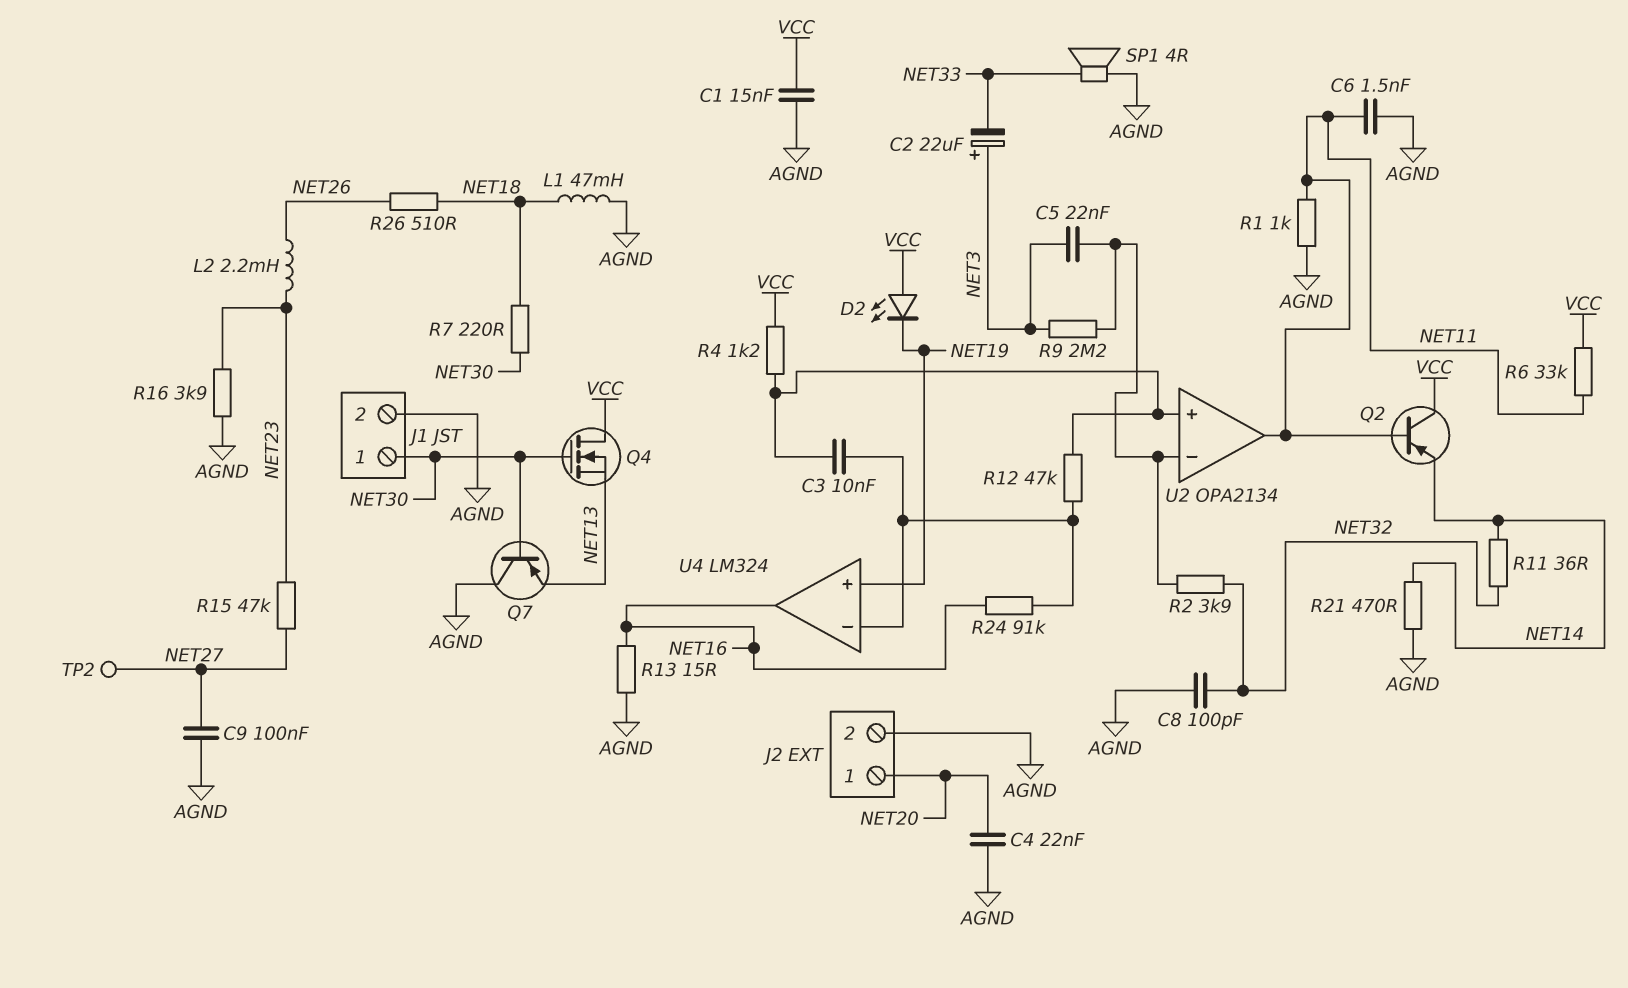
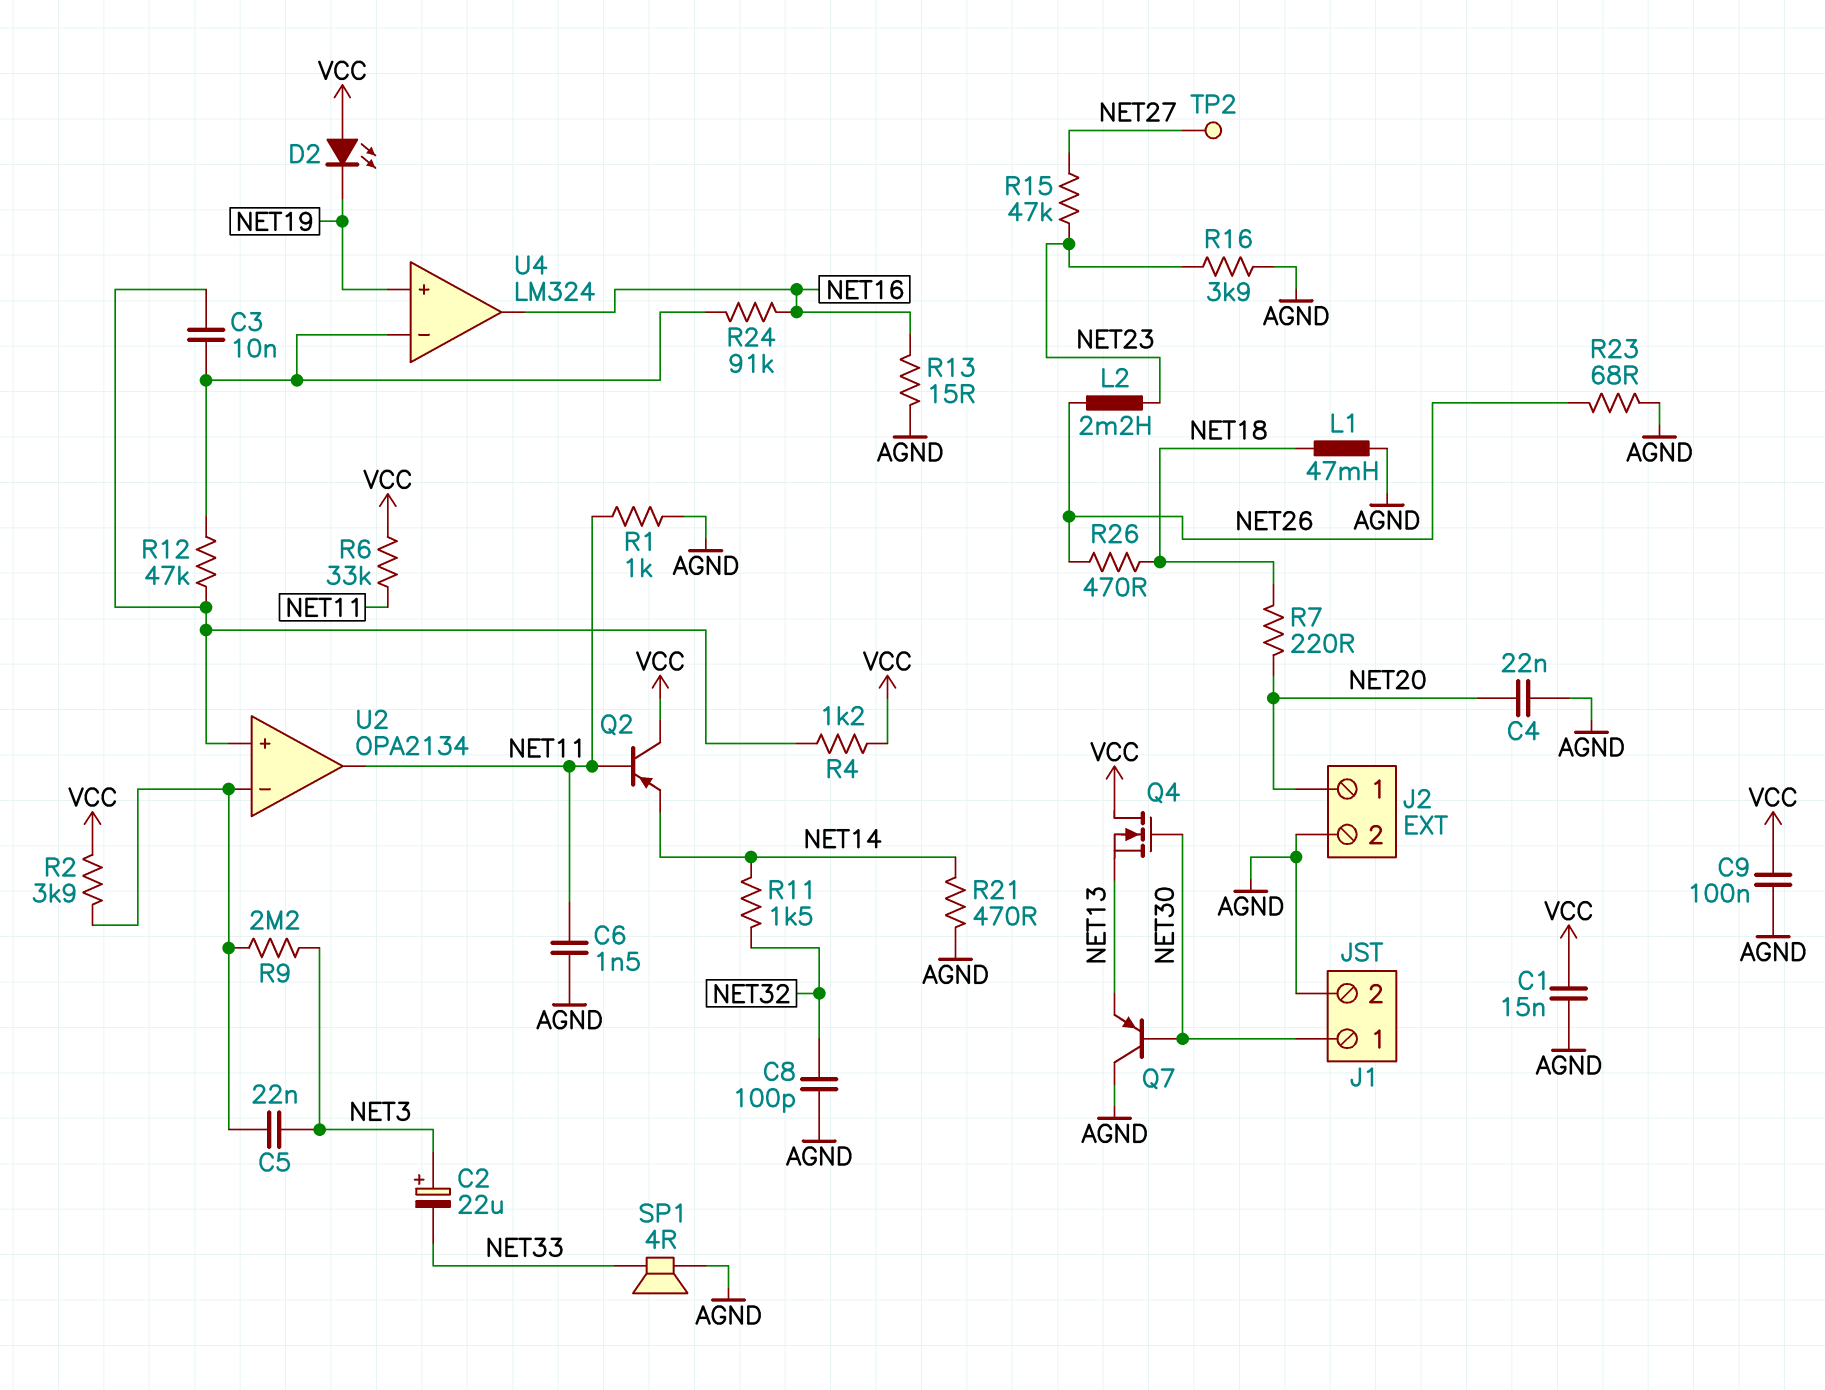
C9: 100nF (AGND, NET27) -> 100nF (AGND, VCC)
R2: 3.9k (NET32, U2/in-) -> 3.9k (U2/in-, VCC)
R7: 220 (NET18, NET30) -> 220 (NET18, NET20)
R11: 36 (NET14, NET32) -> 1.5k (NET14, NET32)
R23: none -> 68 (AGND, NET26)
R26: 510 (NET18, NET26) -> 470 (NET18, NET26)

